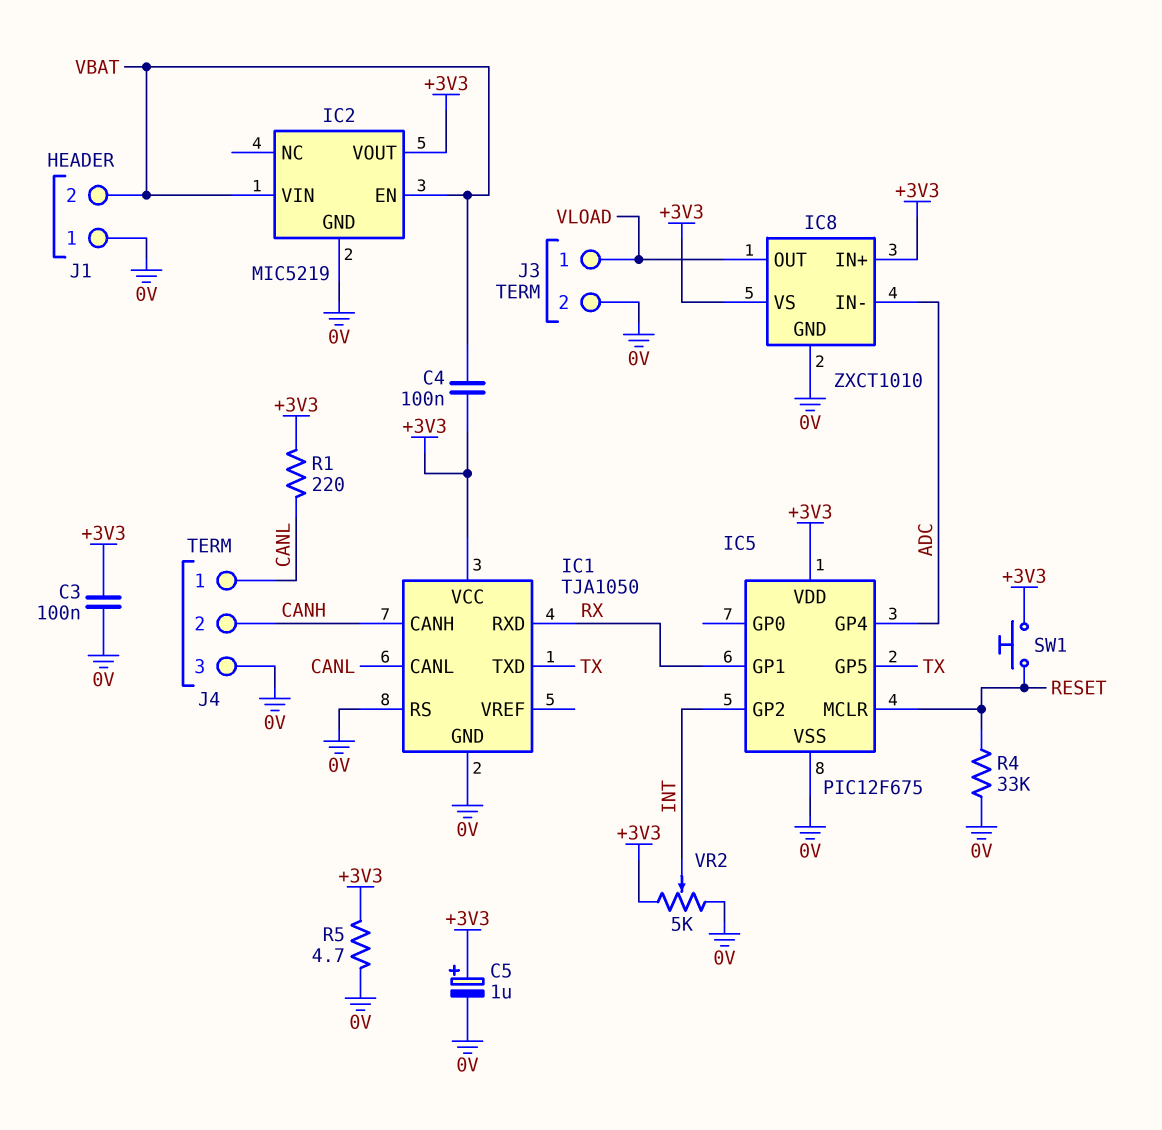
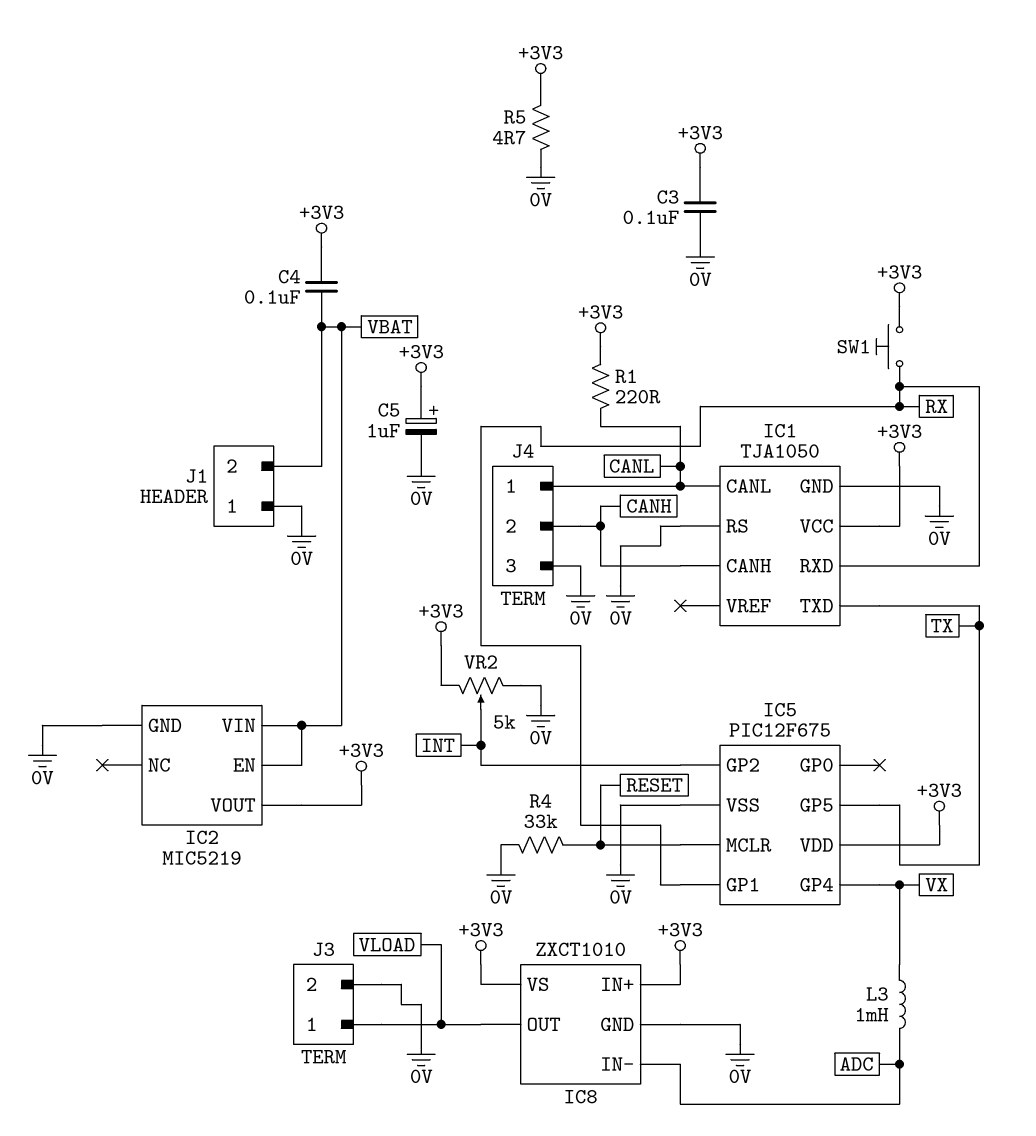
IC5 pin GP4: ADC -> VX
L3: none -> 1mH (ADC, VX)
SW1: button (+3V3, RESET) -> button (+3V3, RX)

